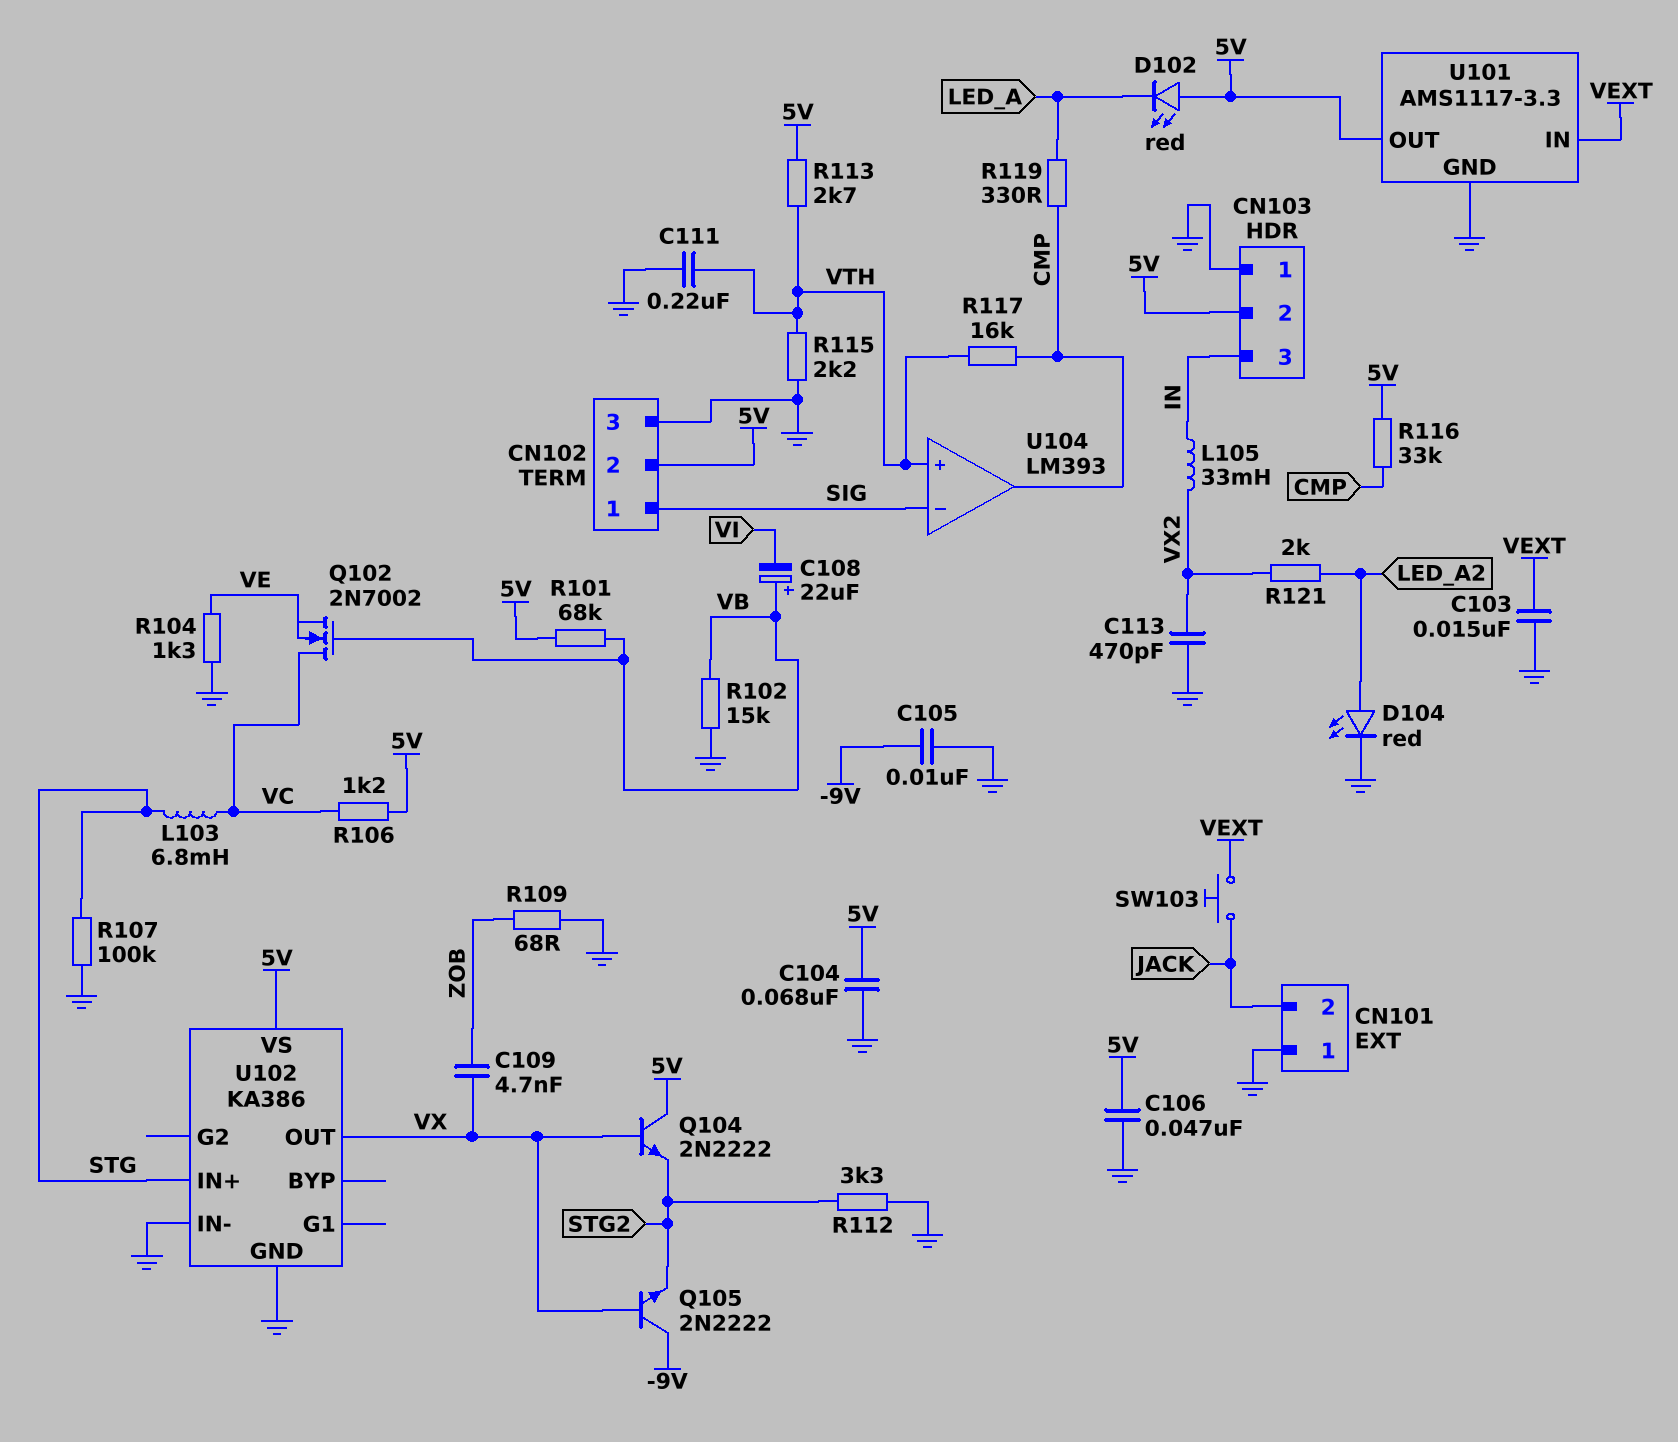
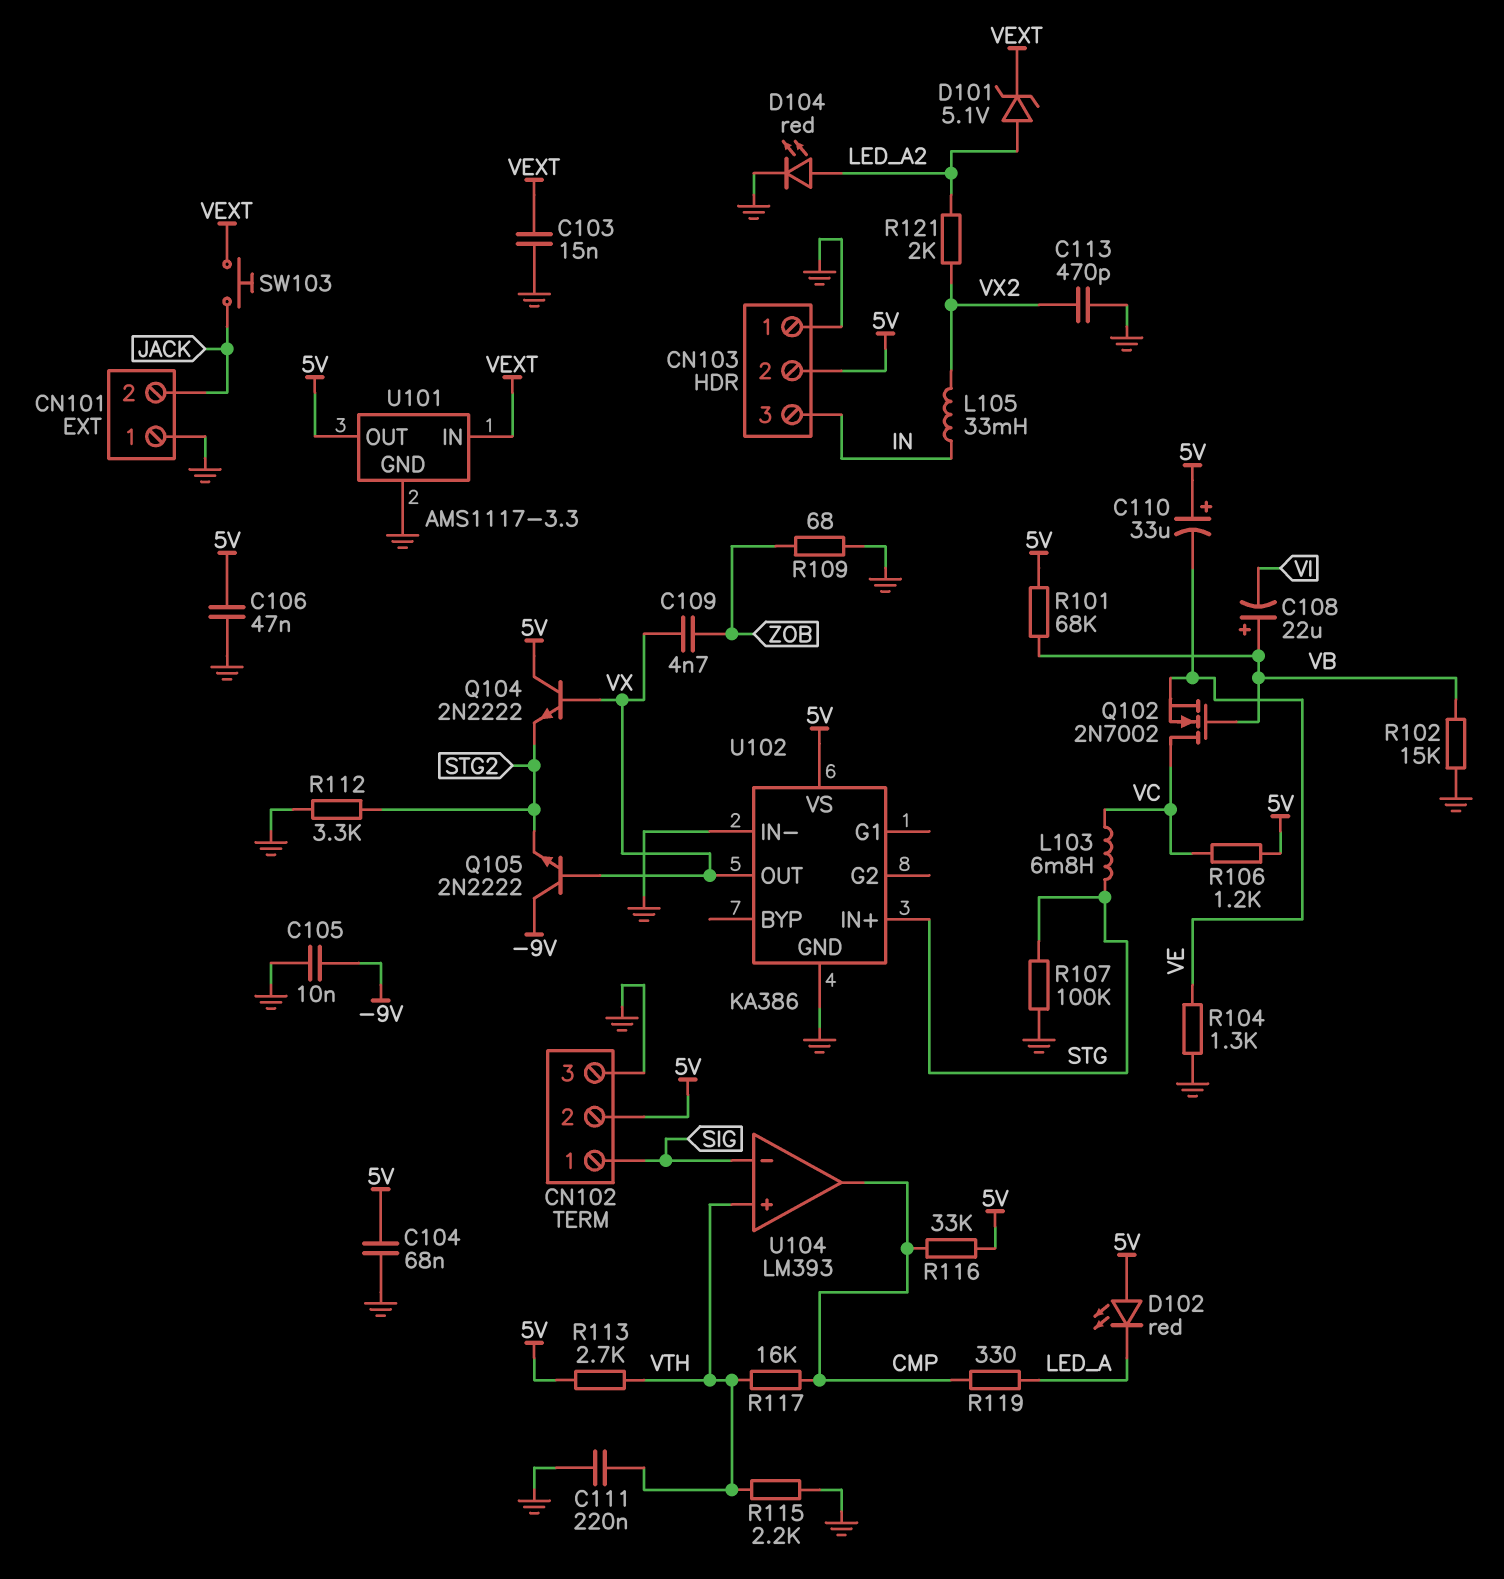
C110: none -> 33uF (plus 5V, minus VE)
D101: none -> zener 5.1V (A LED_A2, K VEXT)

